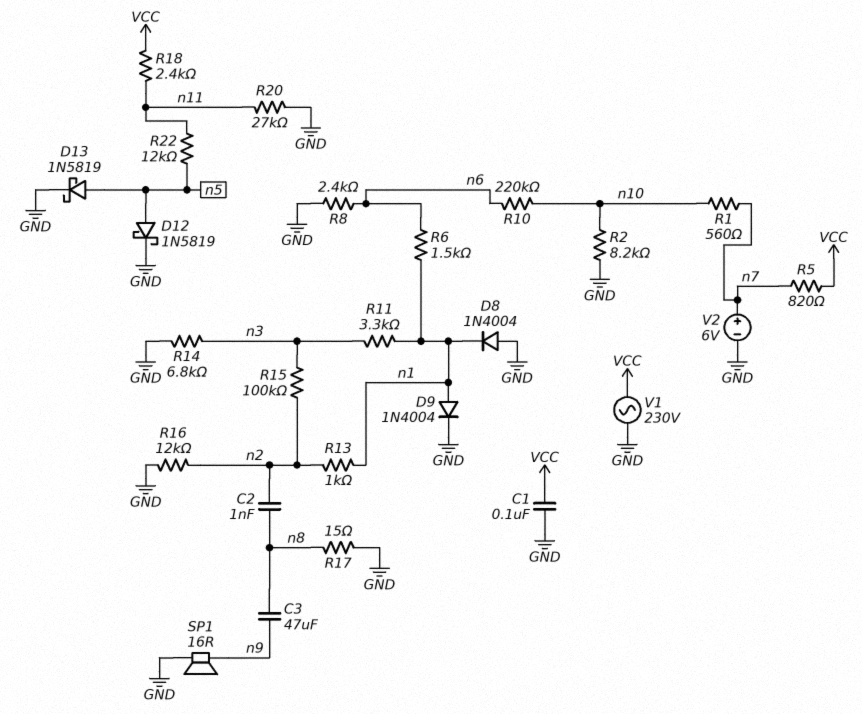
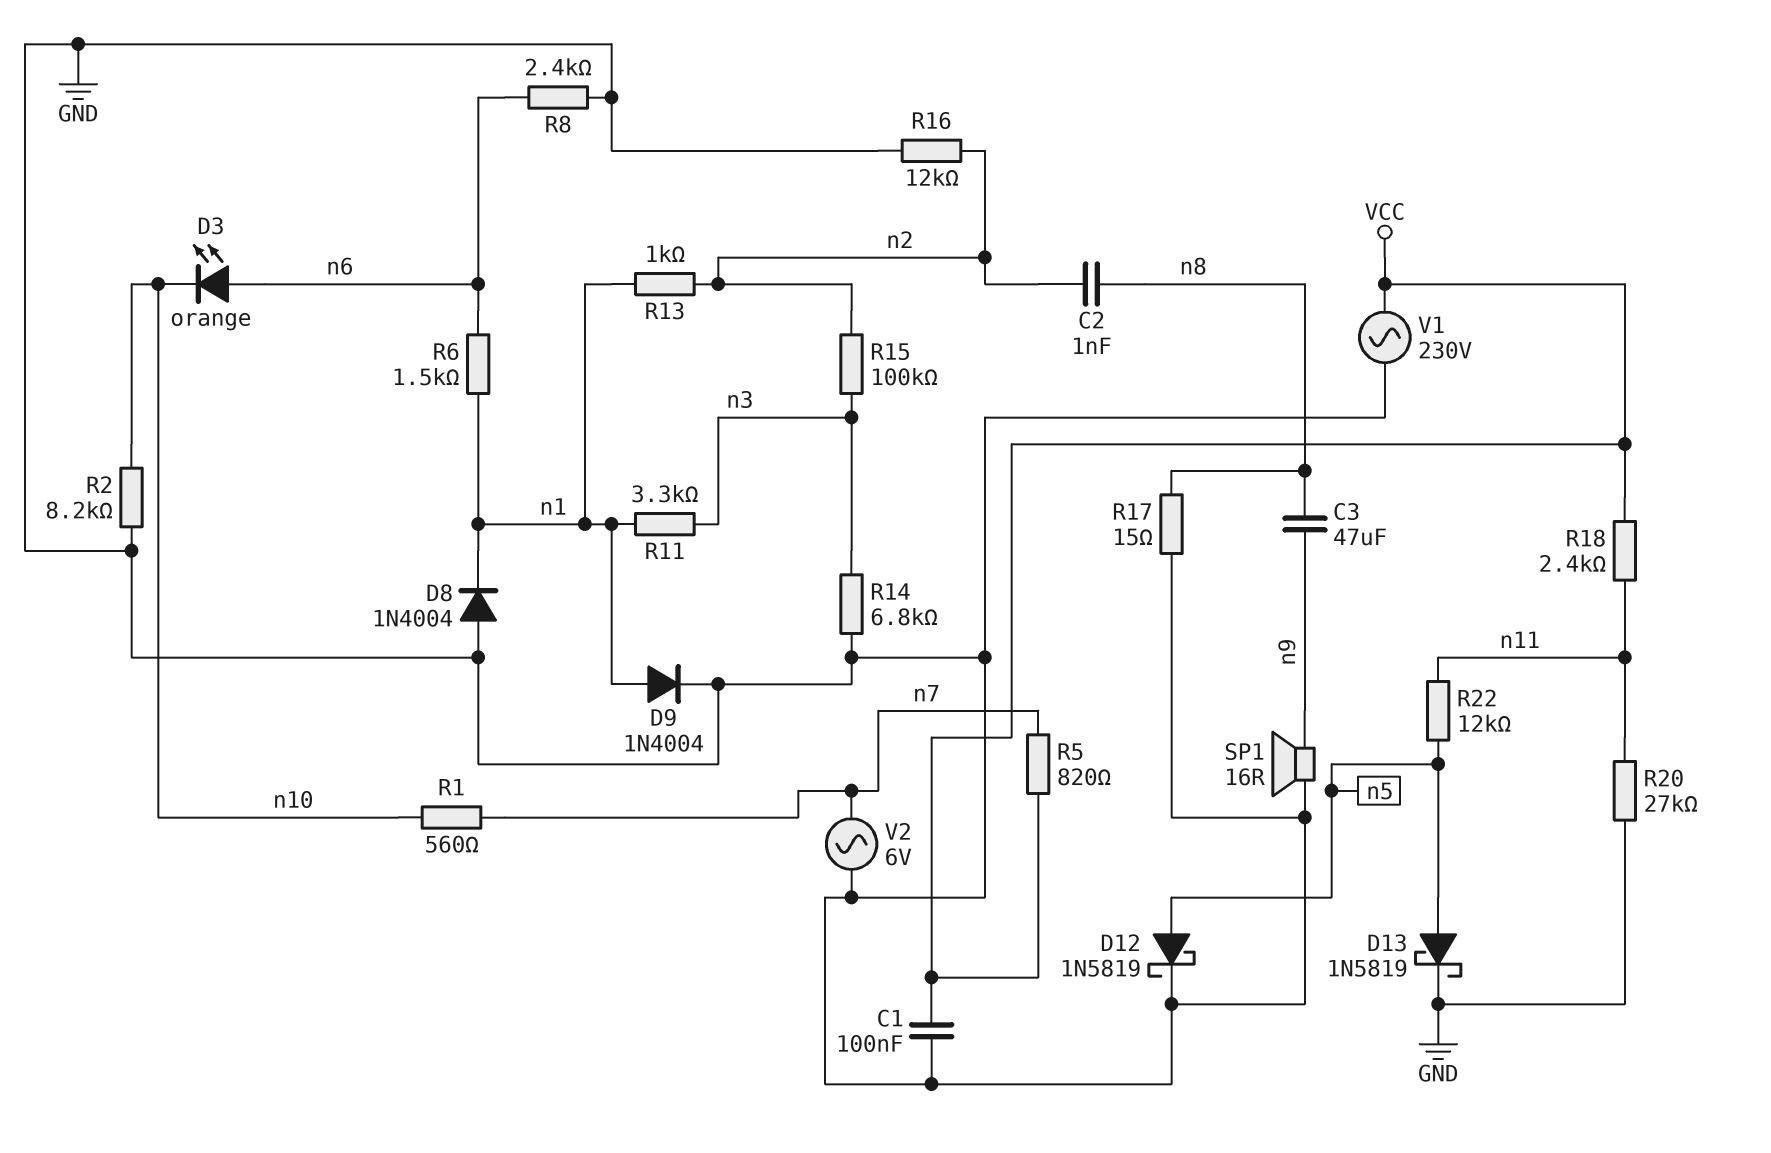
D3: none -> LED orange (A n6, K n10)
R10: 220k (n6, n10) -> none
V2: 6V (plus n7, minus GND) -> AC 6V (GND, n7)

